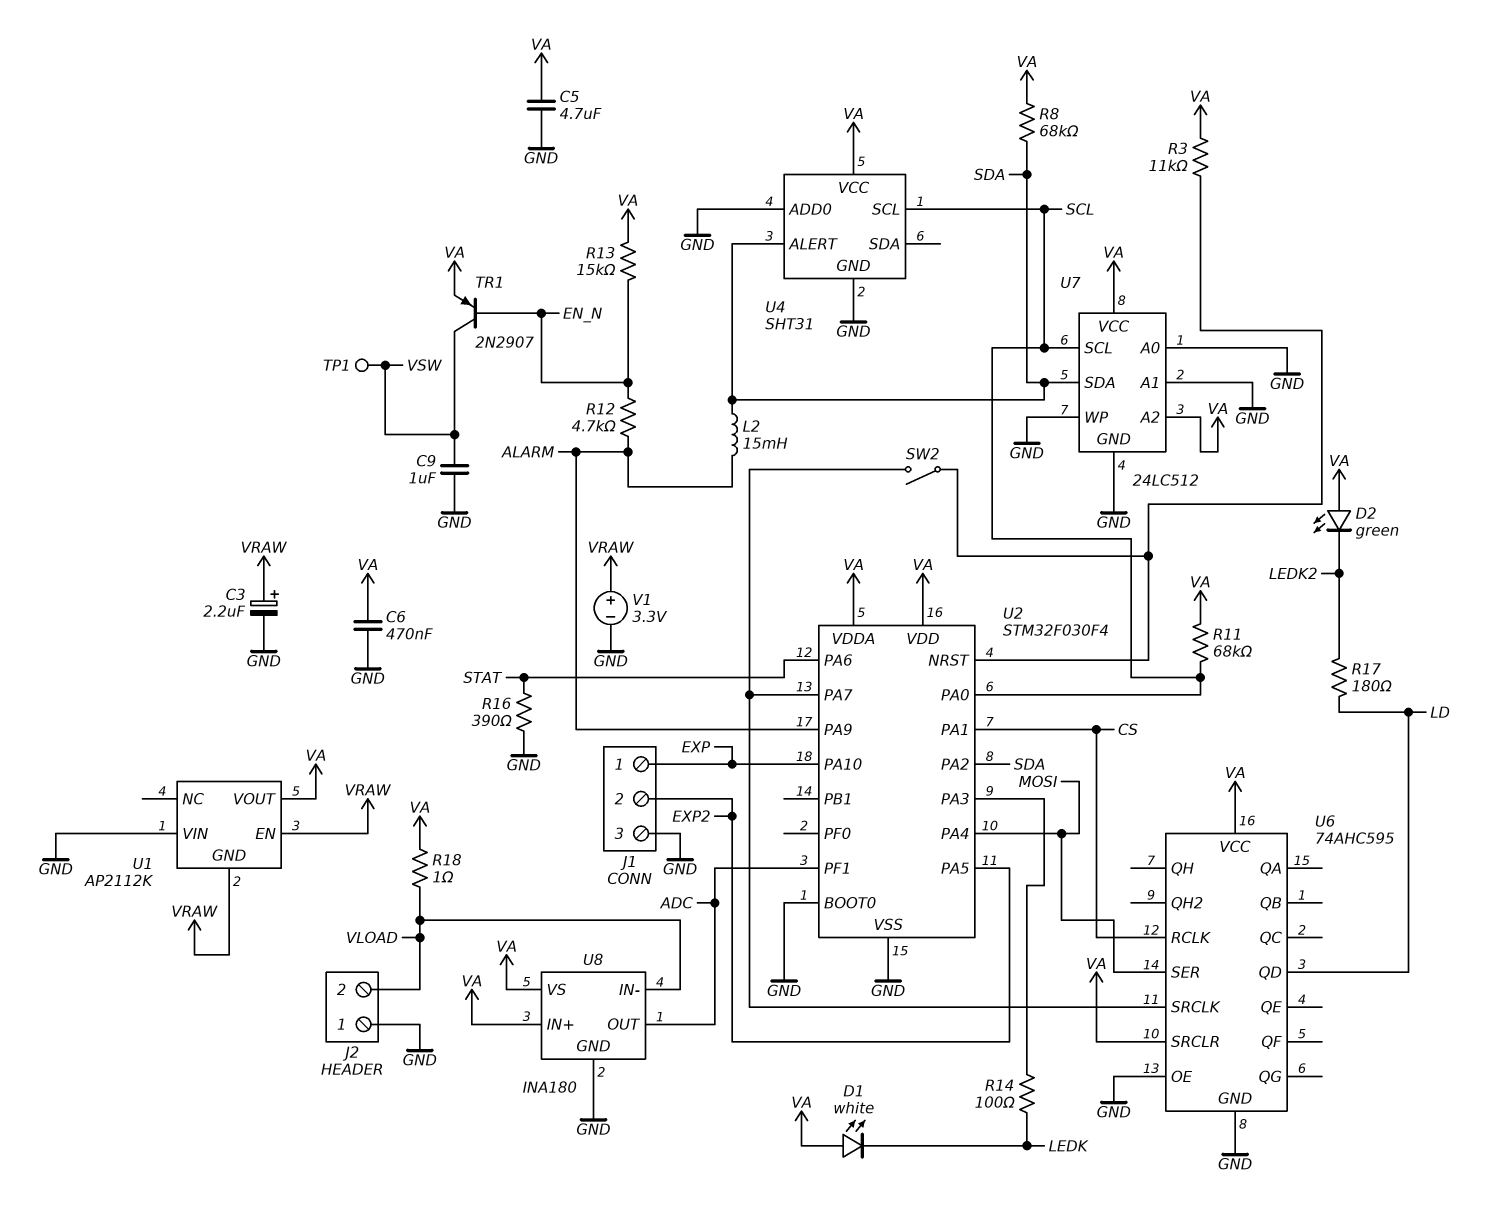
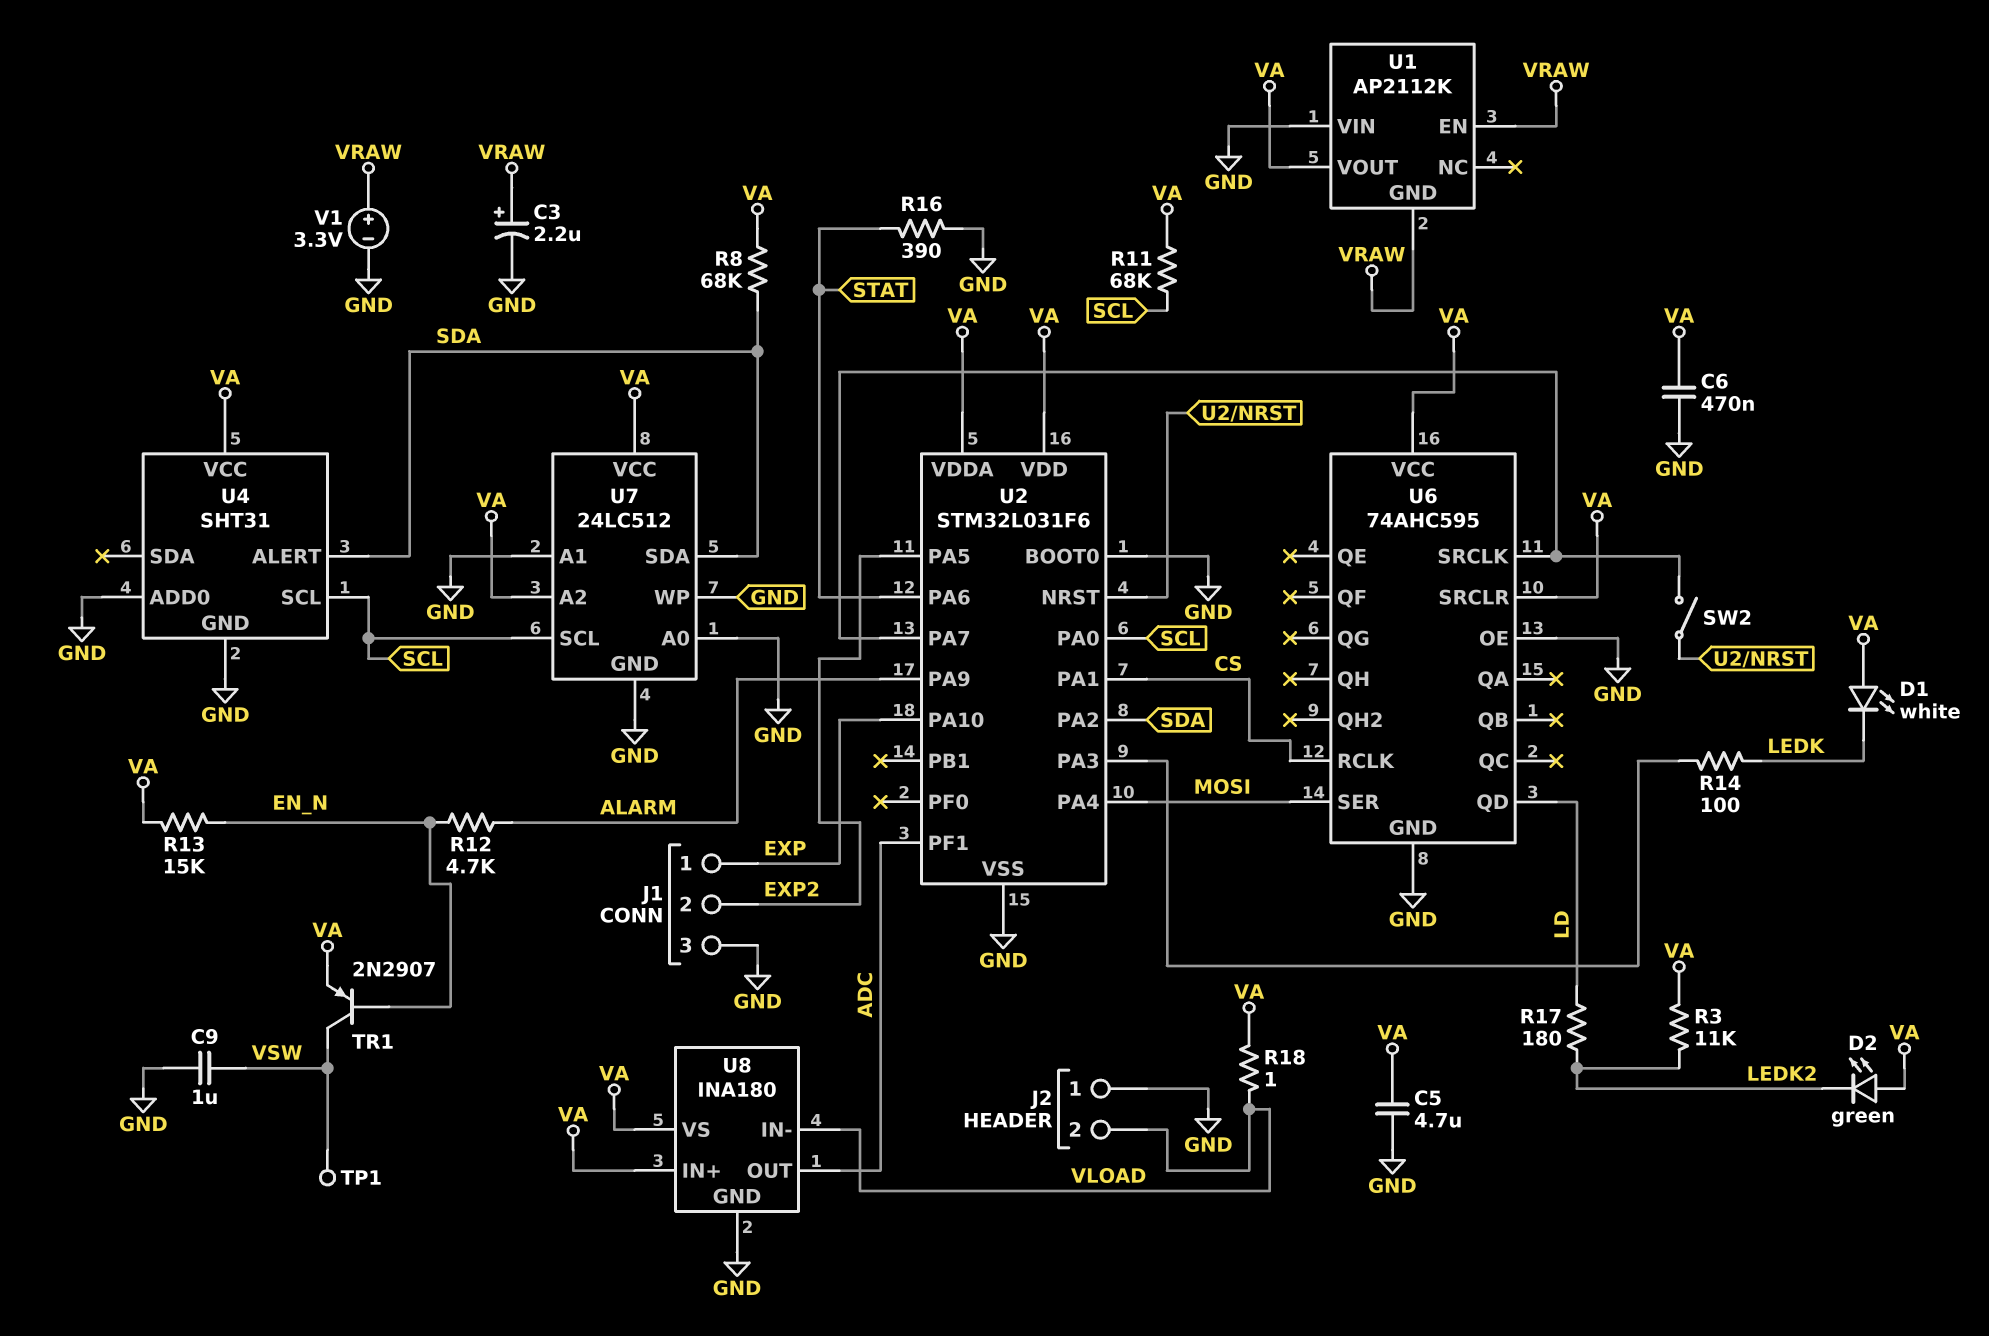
L2: 15mH (ALARM, SDA) -> none
R3: 11k (U2/NRST, VA) -> 11k (LEDK2, VA)
U2: STM32F030F4 -> STM32L031F6

